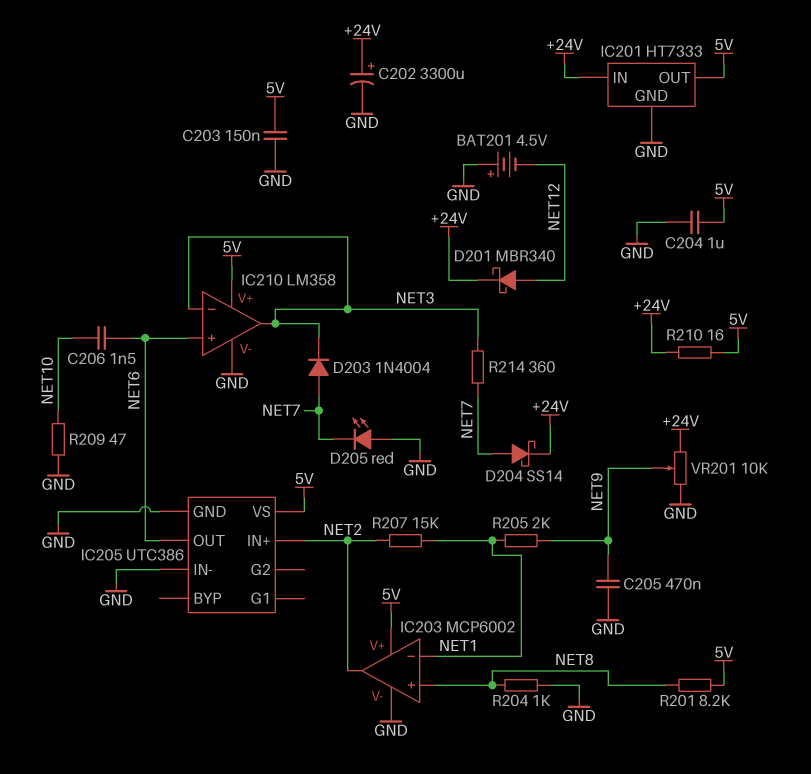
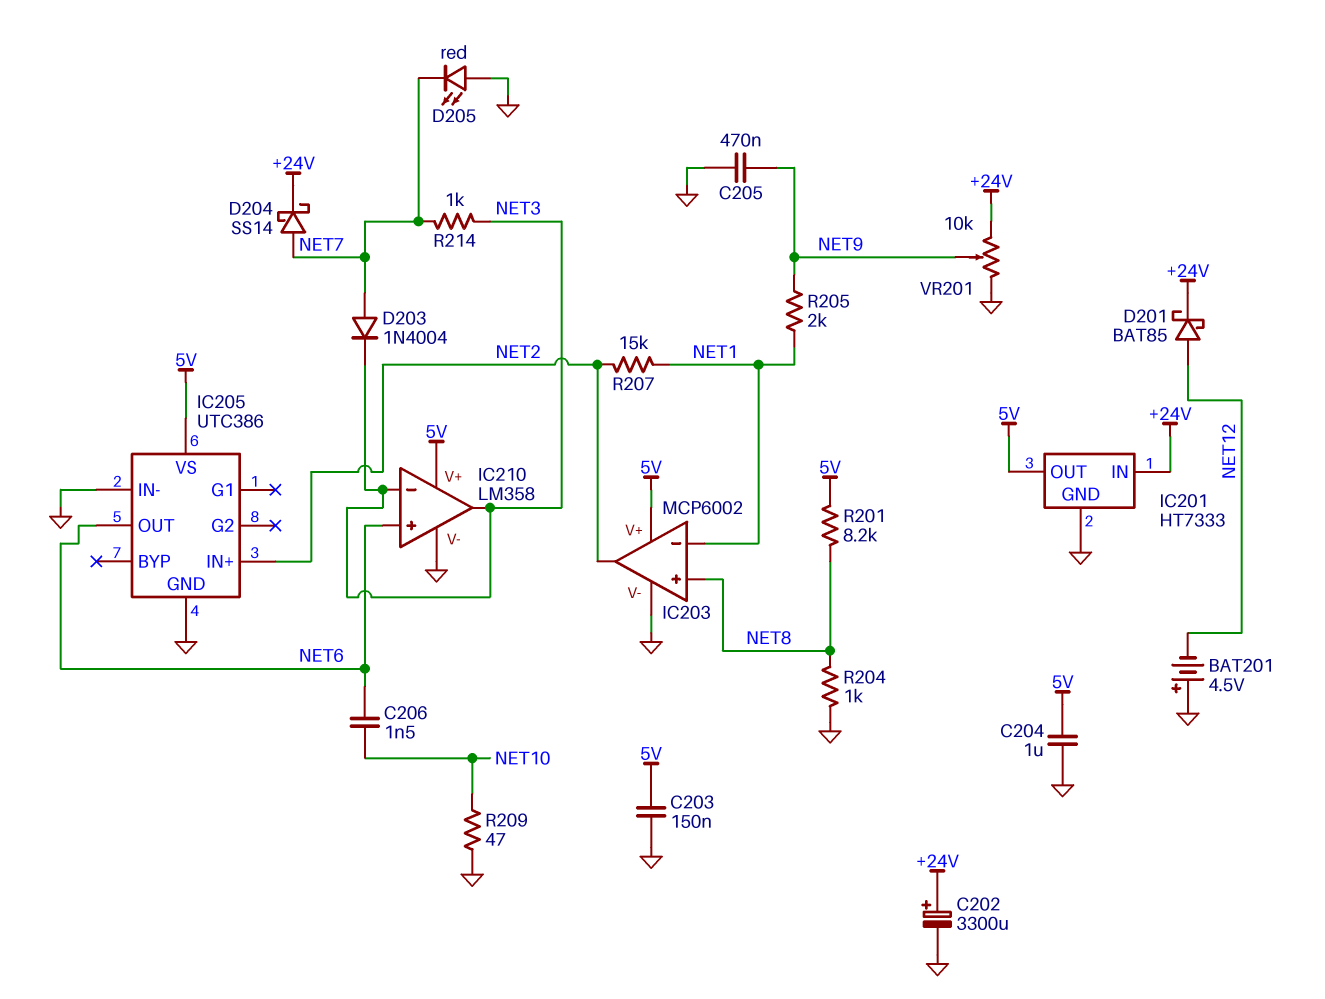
D201: schottky MBR340 (A NET12, K +24V) -> schottky BAT85 (A NET12, K +24V)
R210: 16 (+24V, 5V) -> none
R214: 360 (NET3, NET7) -> 1k (NET3, NET7)

